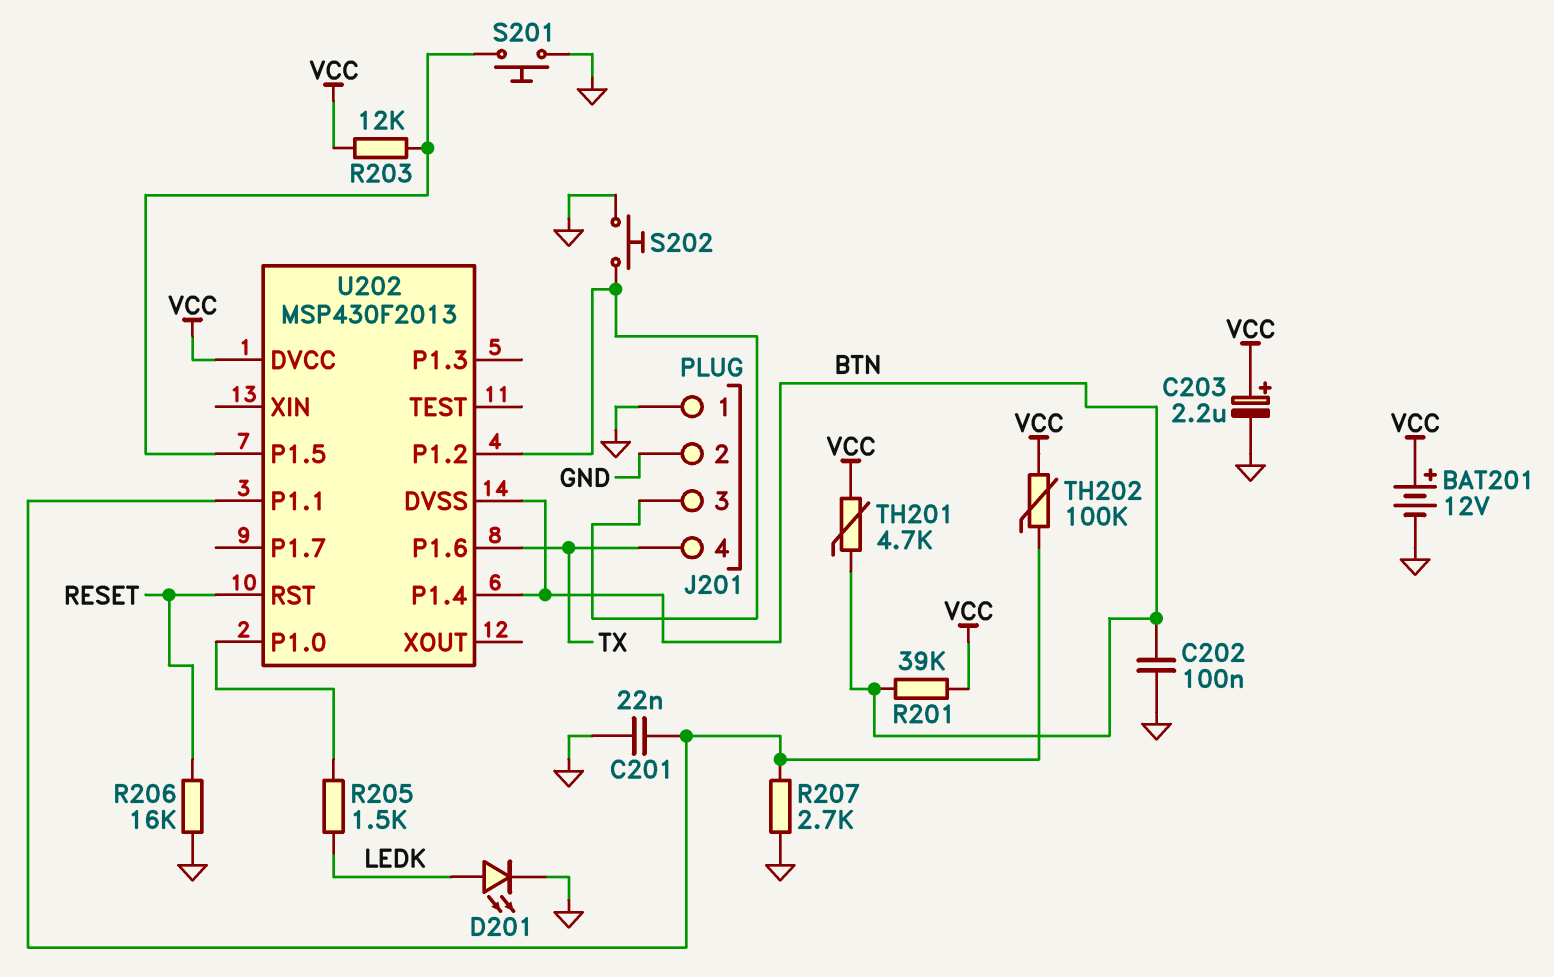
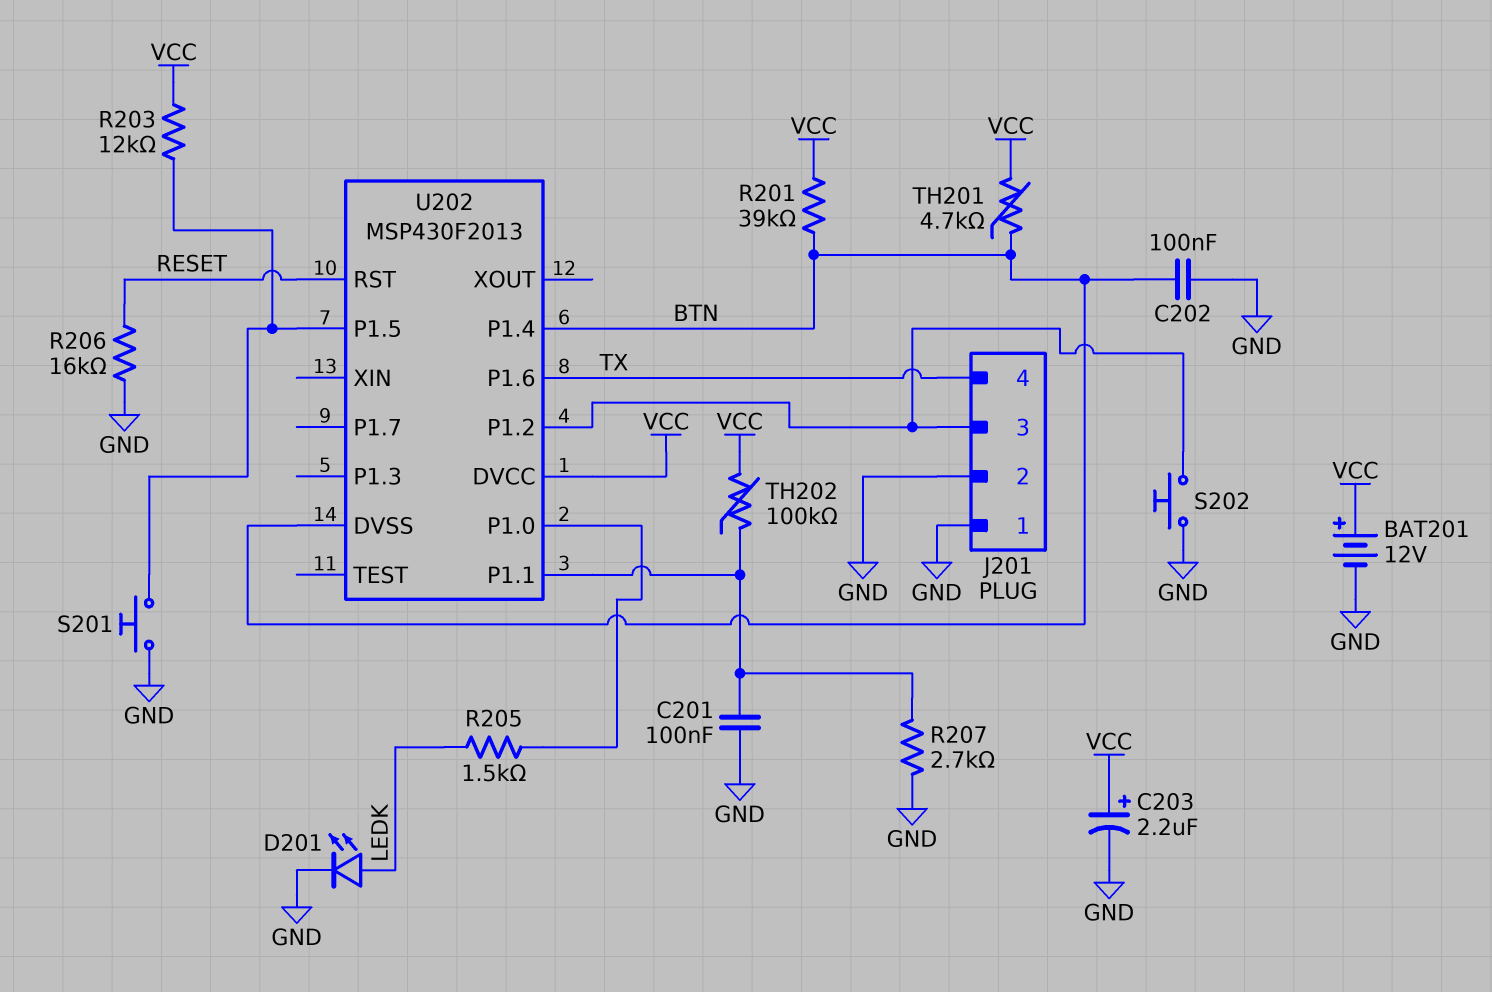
C201: 22nF (GND, U202/P1.1) -> 100nF (GND, U202/P1.1)

